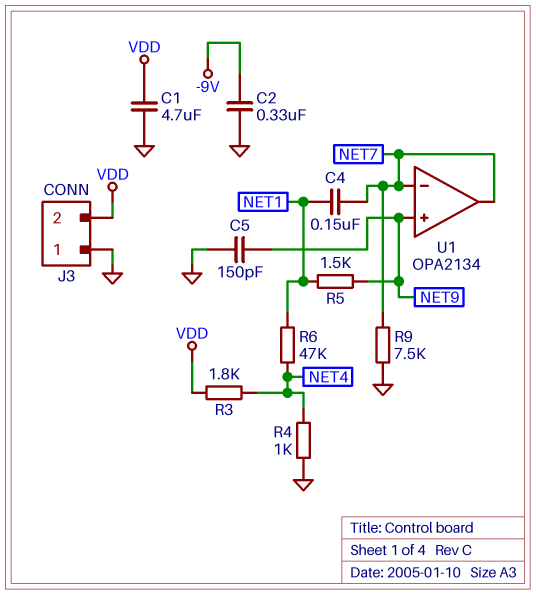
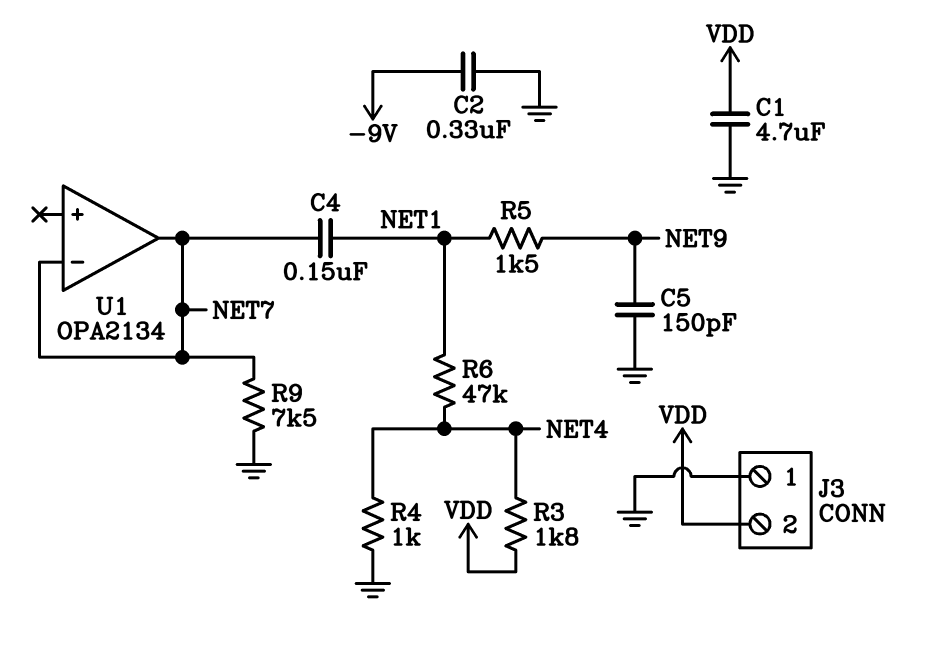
U1 pin in+: NET9 -> none

